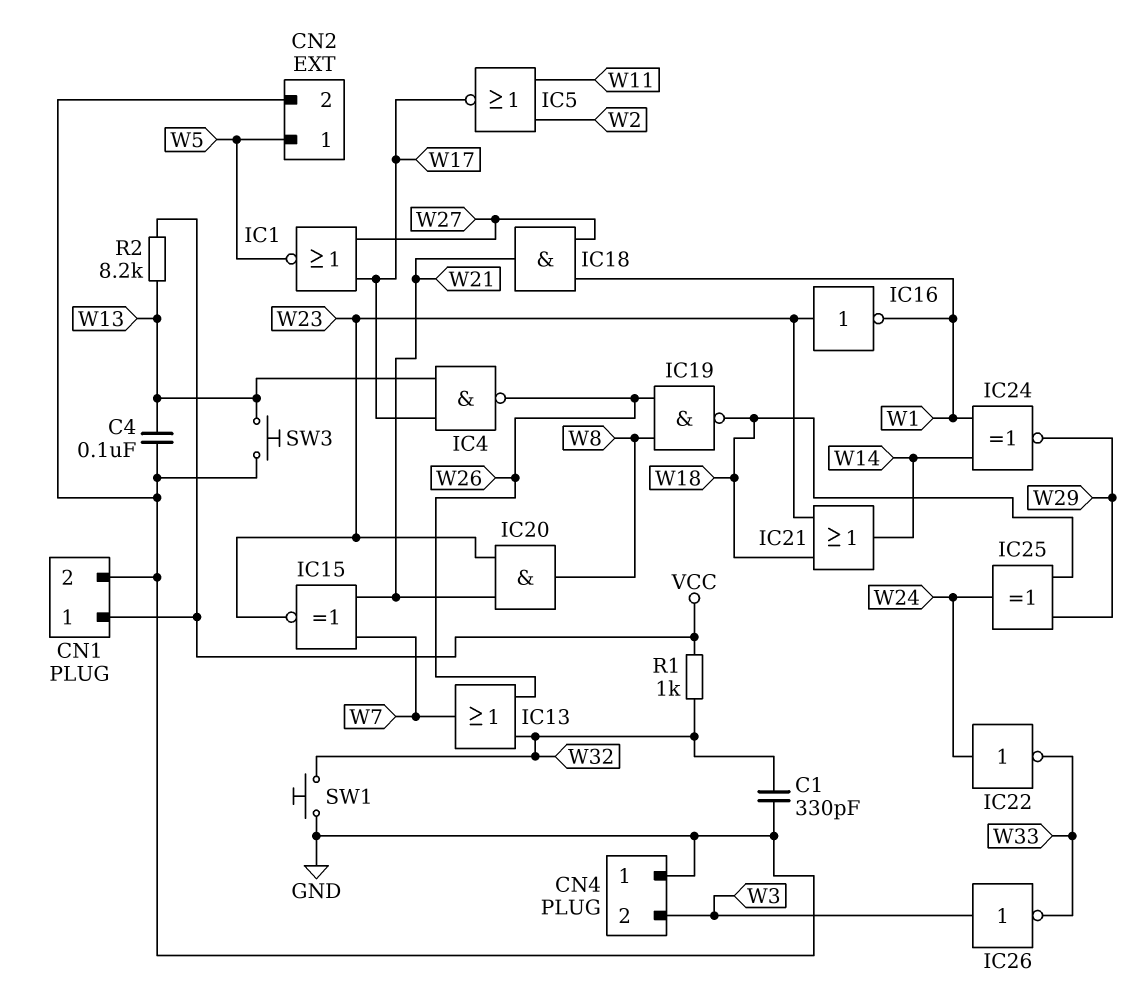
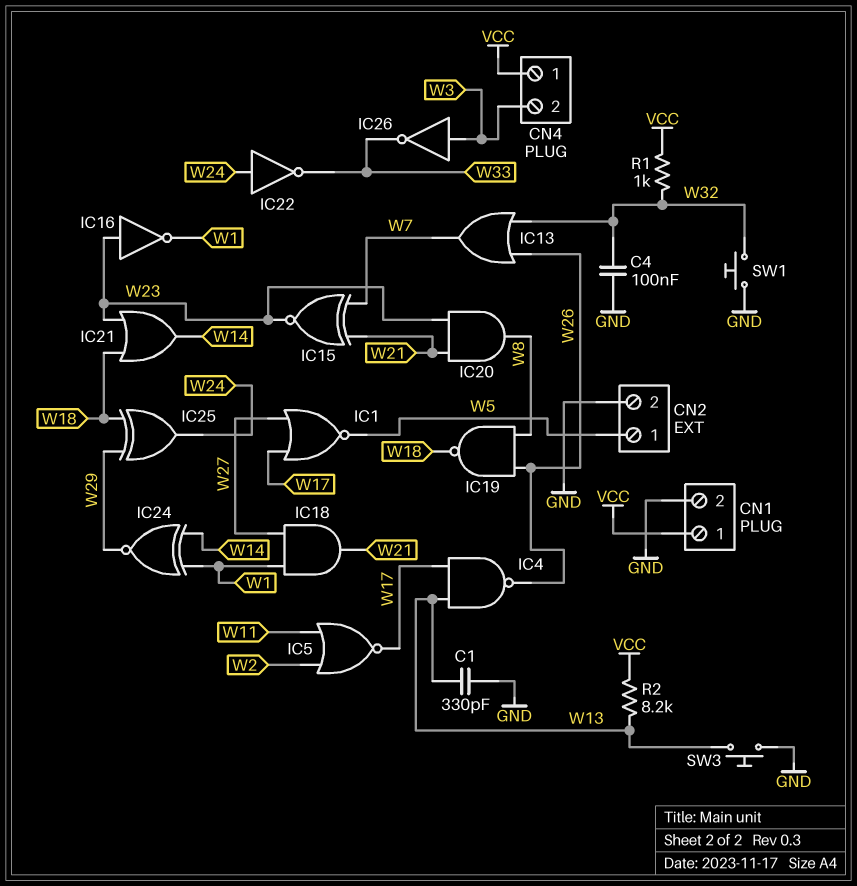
C1: 330pF (GND, W32) -> 330pF (GND, W13)
C4: 100nF (GND, W13) -> 100nF (GND, W32)
CN4 pin 1: GND -> VCC

